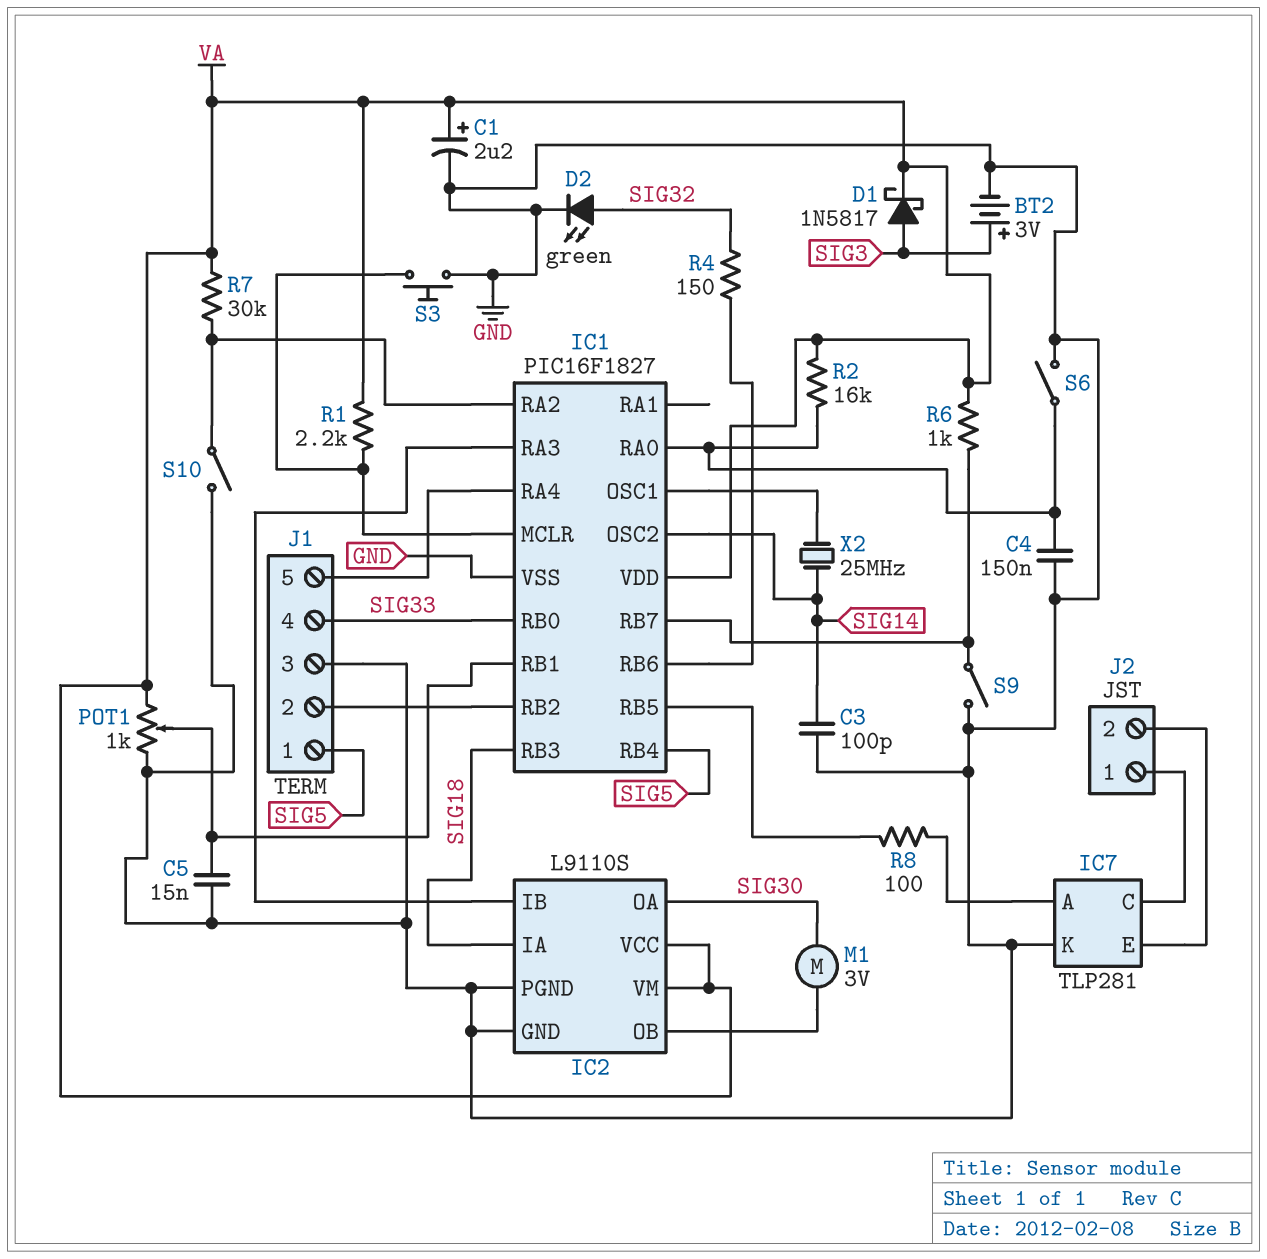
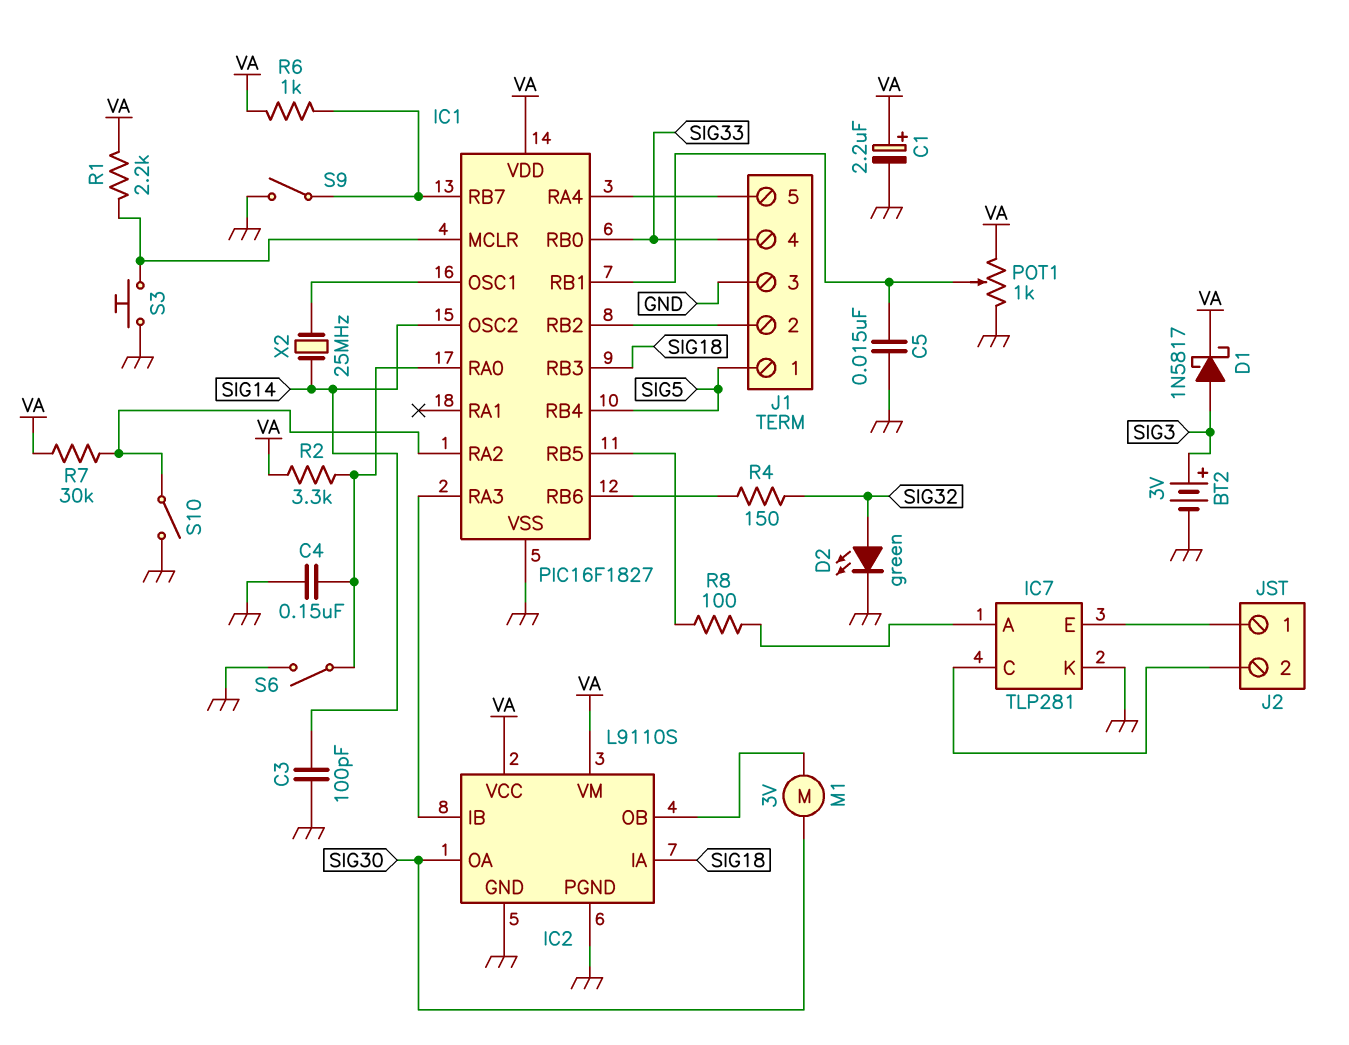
J2 pin 1: IC7/C -> IC7/E
J2 pin 2: IC7/E -> IC7/C
R2: 16k (IC1/RA0, VA) -> 3.3k (IC1/RA0, VA)

